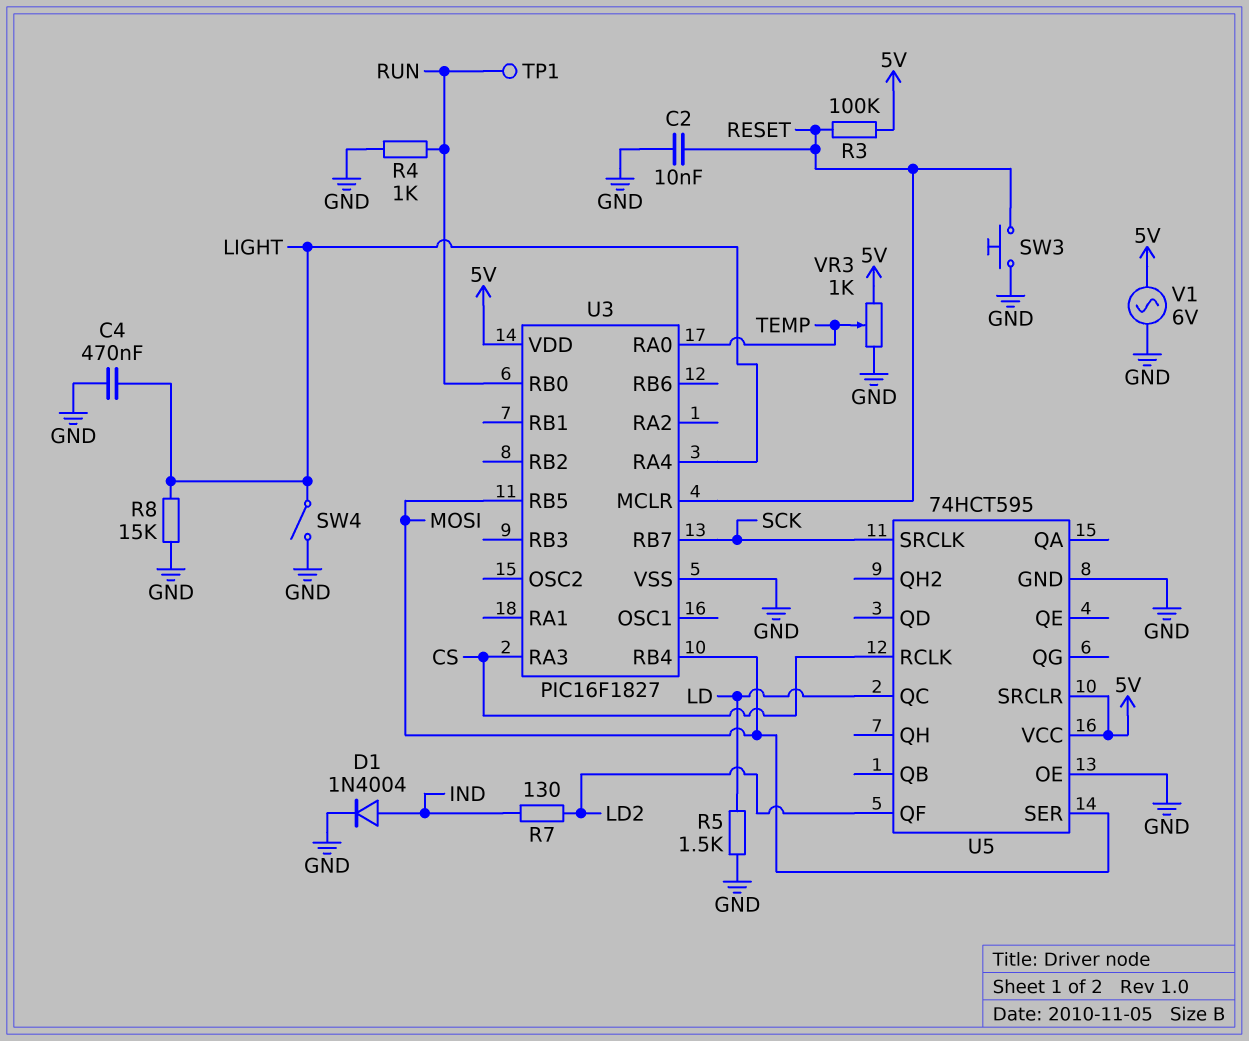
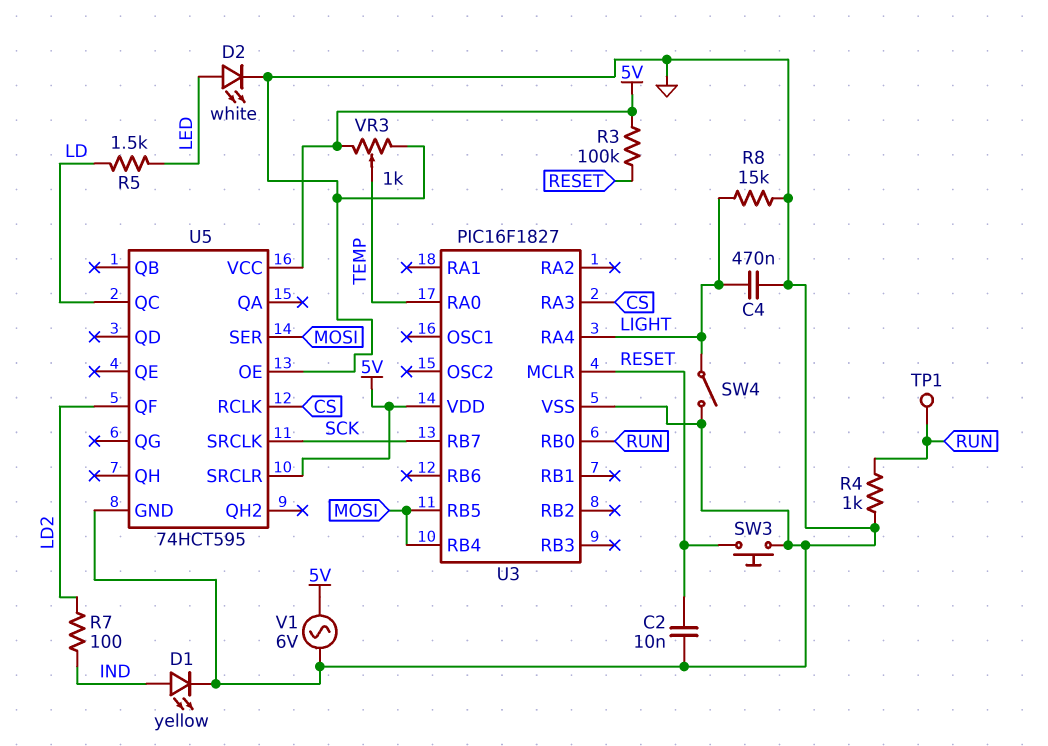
D1: diode 1N4004 (A IND, K GND) -> LED yellow (A IND, K GND)
D2: none -> LED white (A LED, K GND)
R5: 1.5k (GND, LD) -> 1.5k (LD, LED)
R7: 130 (IND, LD2) -> 100 (IND, LD2)

